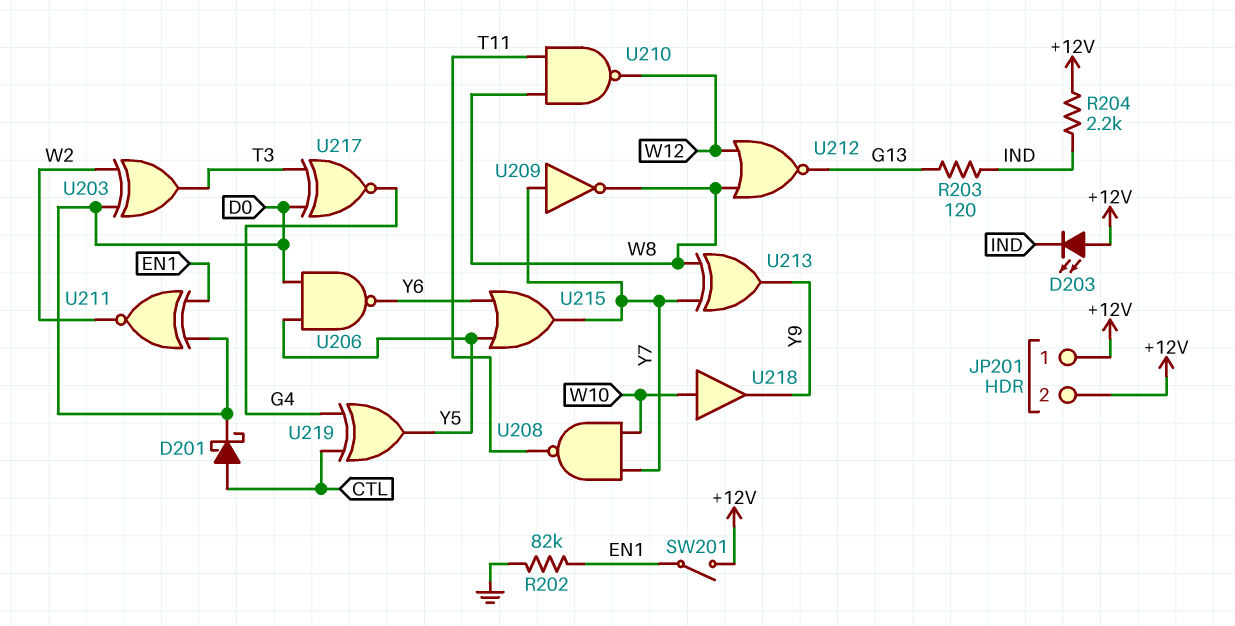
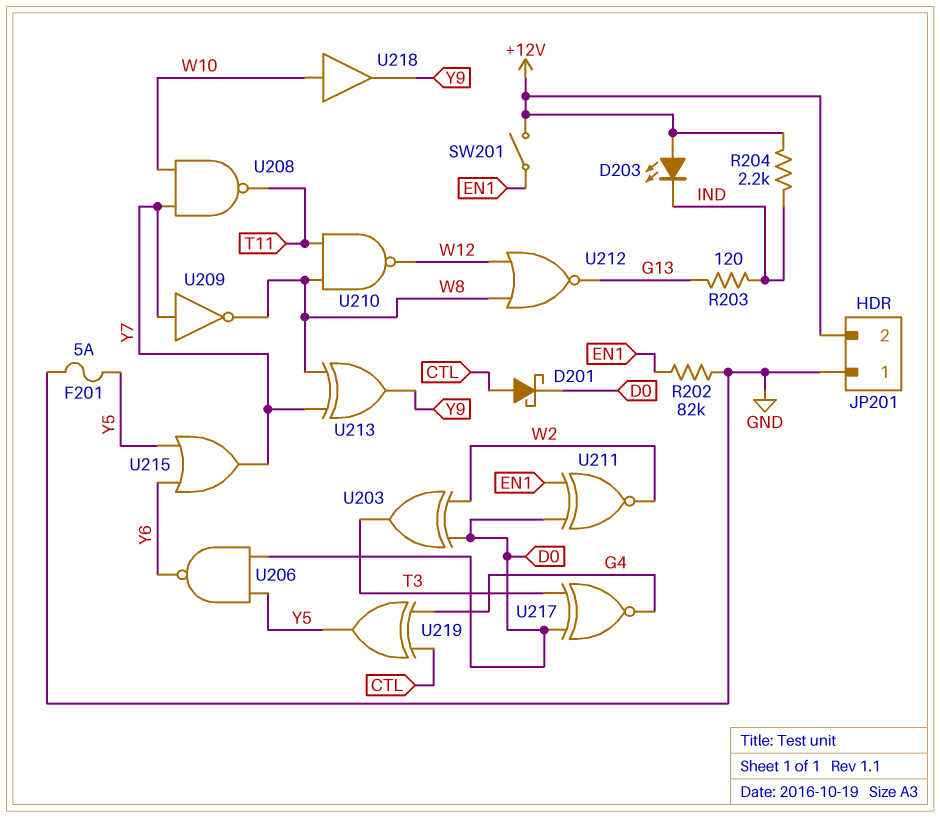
F201: none -> 5A (GND, Y5)
JP201 pin 1: +12V -> GND

